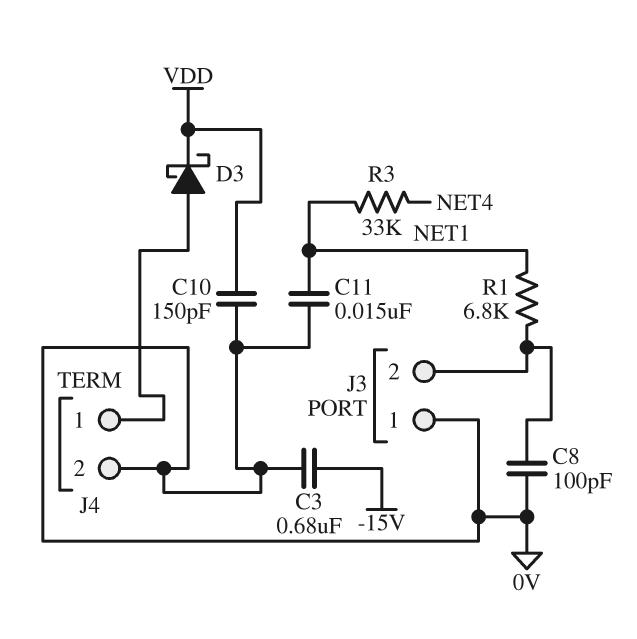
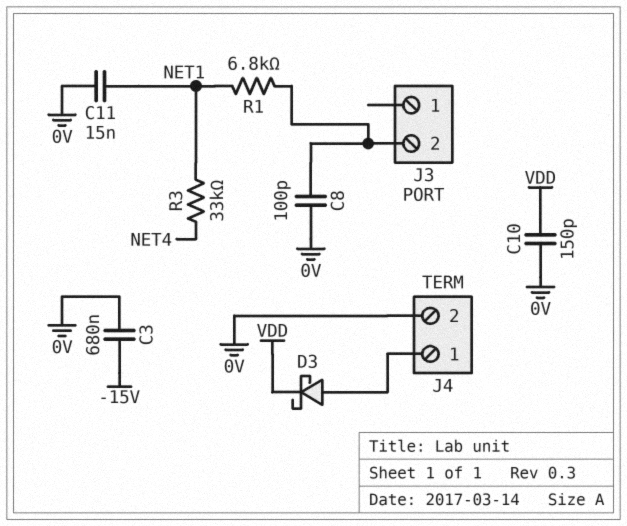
J3 pin 1: 0V -> none

